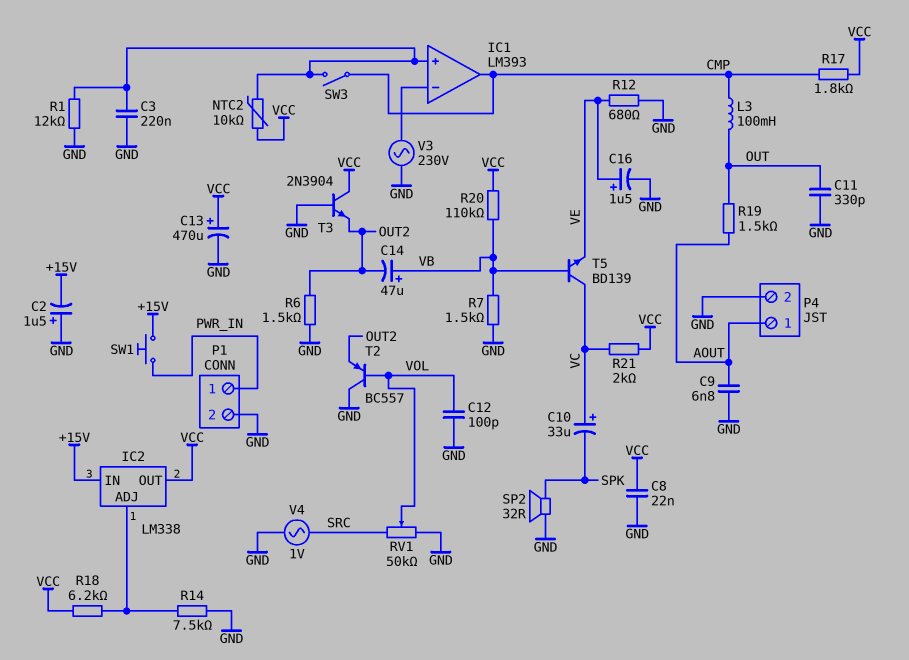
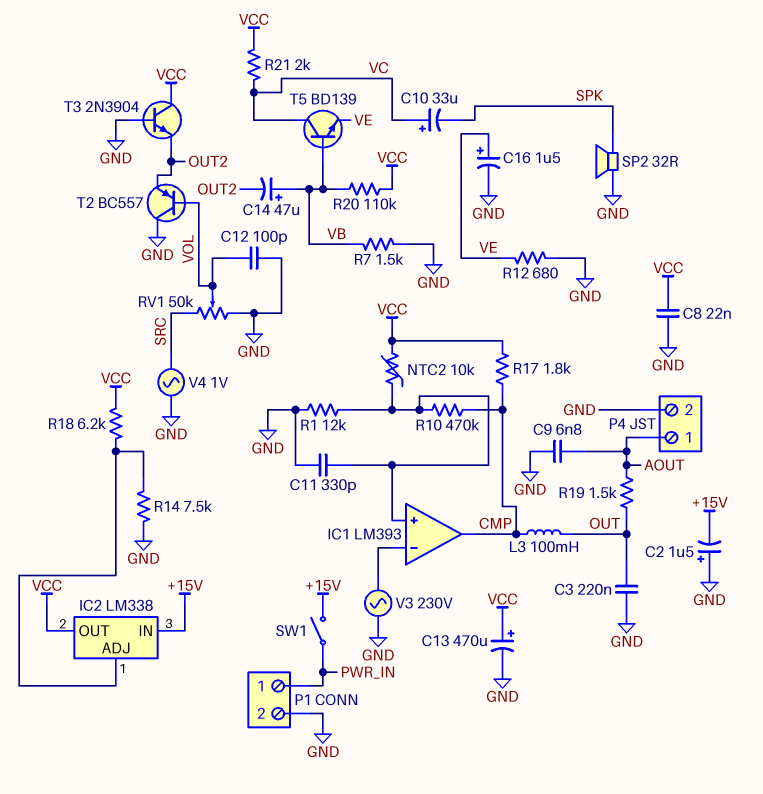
C3: 220nF (GND, IC1/in+) -> 220nF (GND, OUT)
C11: 330pF (GND, OUT) -> 330pF (GND, IC1/in+)
R6: 1.5k (GND, OUT2) -> none
R10: none -> 470k (CMP, IC1/in+)
SW1: button (+15V, PWR_IN) -> switch (+15V, PWR_IN)
SW3: switch (CMP, IC1/in+) -> none

